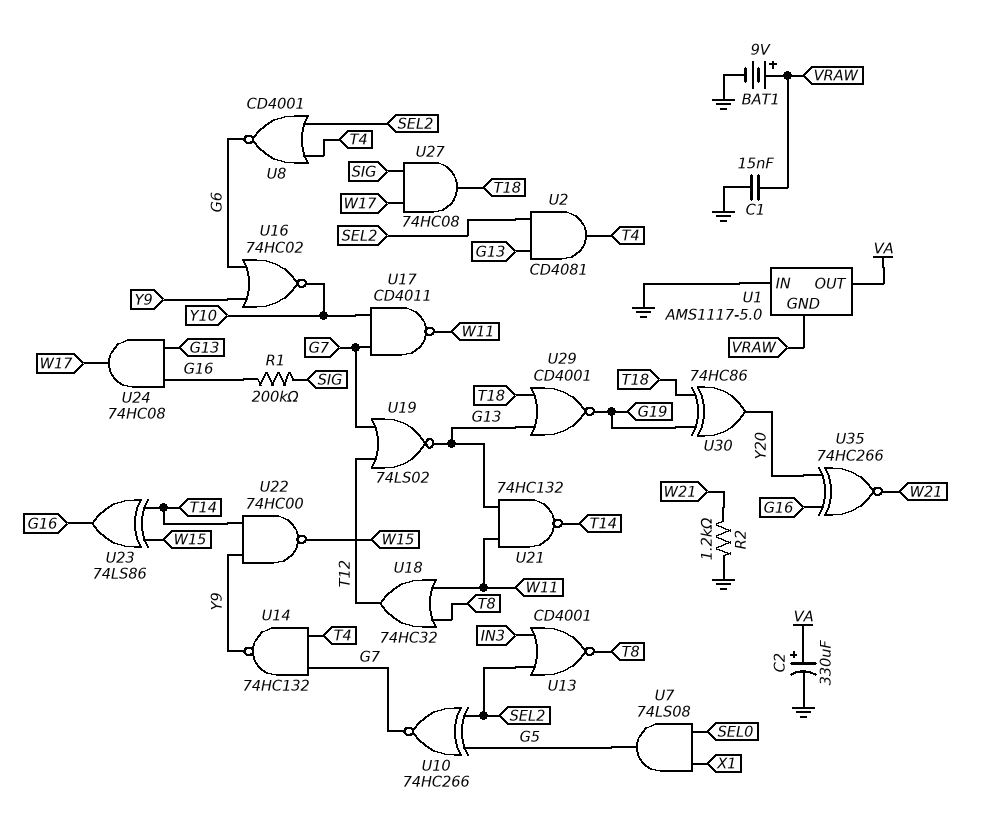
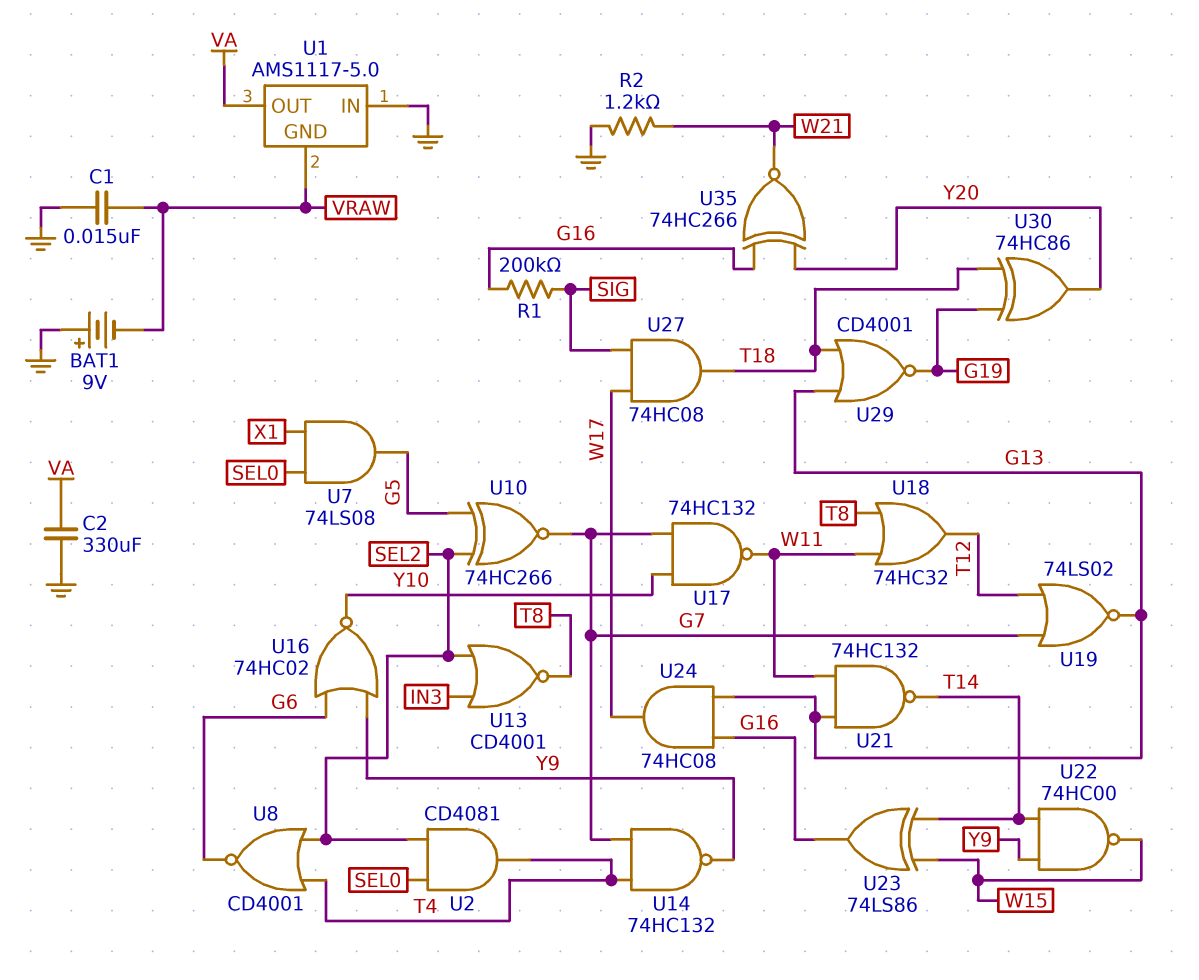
BAT1: 9V (plus VRAW, minus GND) -> 9V (plus GND, minus VRAW)
C2: 330uF (plus VA, minus GND) -> 330uF (GND, VA)
U2: AND CD4081 (in G13, in SEL2, out T4) -> AND CD4081 (in SEL0, in SEL2, out T4)
U17: NAND CD4011 (in G7, in Y10, out W11) -> NAND 74HC132 (in G7, in Y10, out W11)

